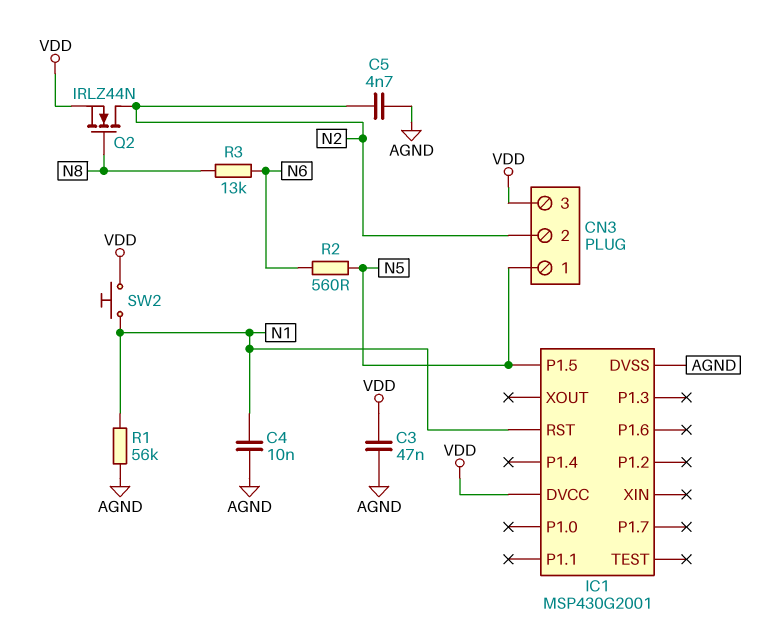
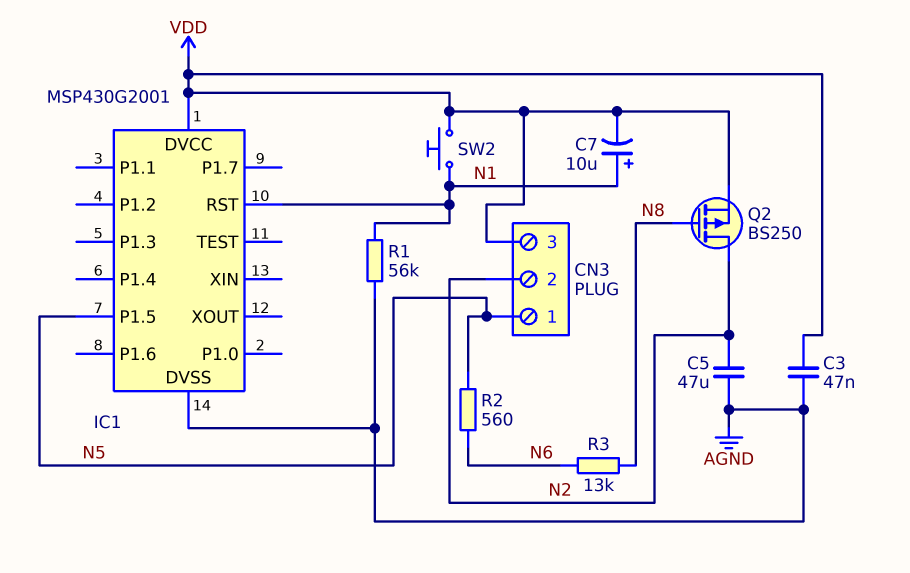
C4: 10nF (AGND, N1) -> none
C5: 4.7nF (AGND, N2) -> 47uF (AGND, N2)
C7: none -> 10uF (plus N1, minus VDD)
Q2: NMOS IRLZ44N (G N8, D N2, S VDD) -> PMOS BS250 (G N8, D N2, S VDD)

